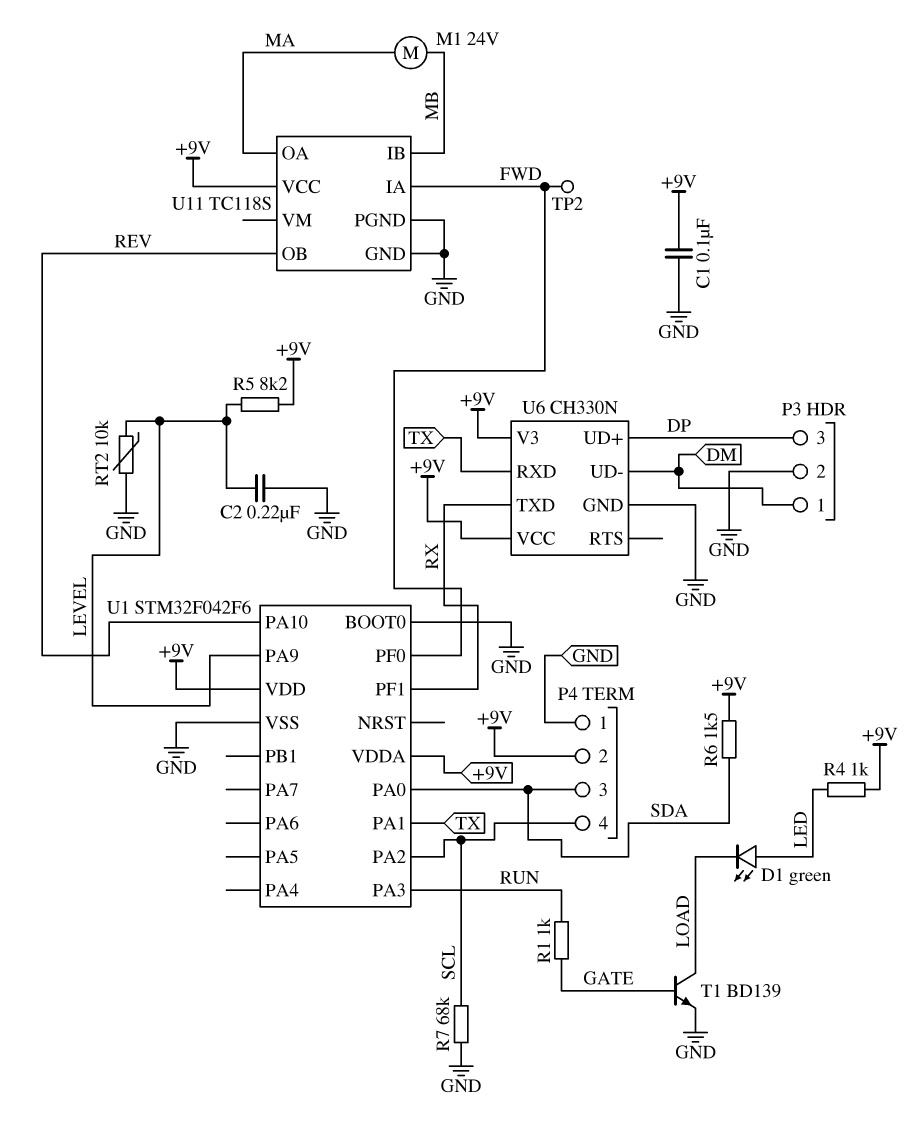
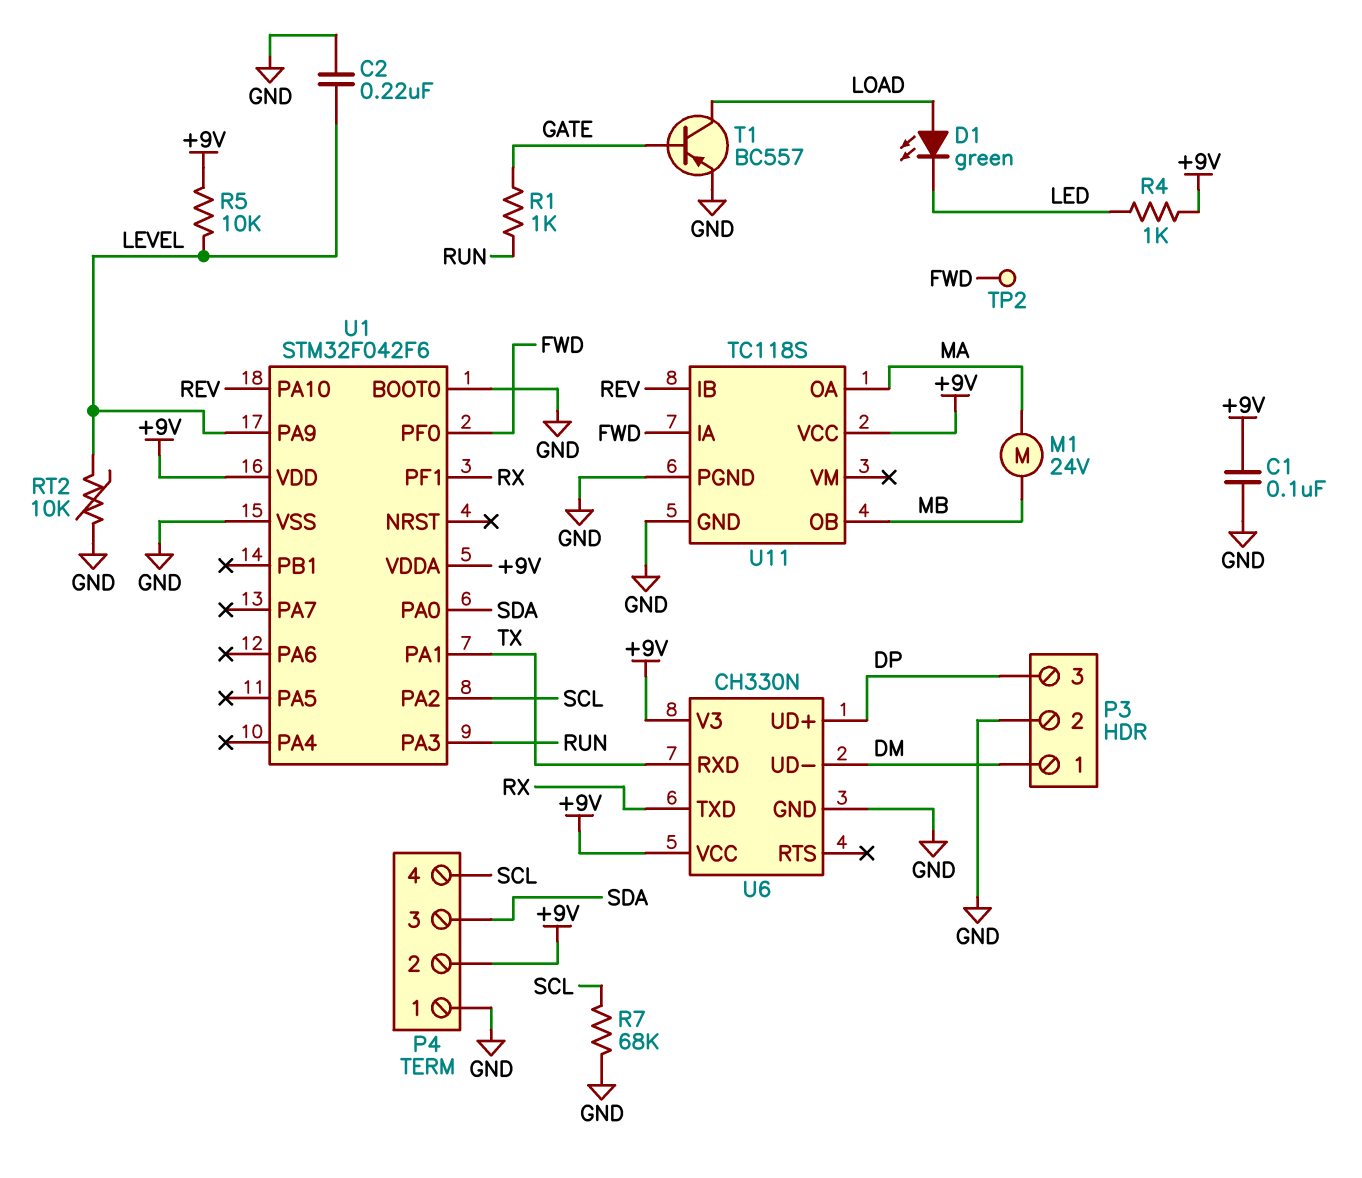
D1: LED green (A LED, K LOAD) -> LED green (A LOAD, K LED)
R5: 8.2k (+9V, LEVEL) -> 10k (+9V, LEVEL)
R6: 1.5k (+9V, SDA) -> none
T1: NPN BD139 (B GATE, C LOAD, E GND) -> PNP BC557 (B GATE, C LOAD, E GND)
U11 pin IB: MB -> REV
U11 pin OB: REV -> MB

